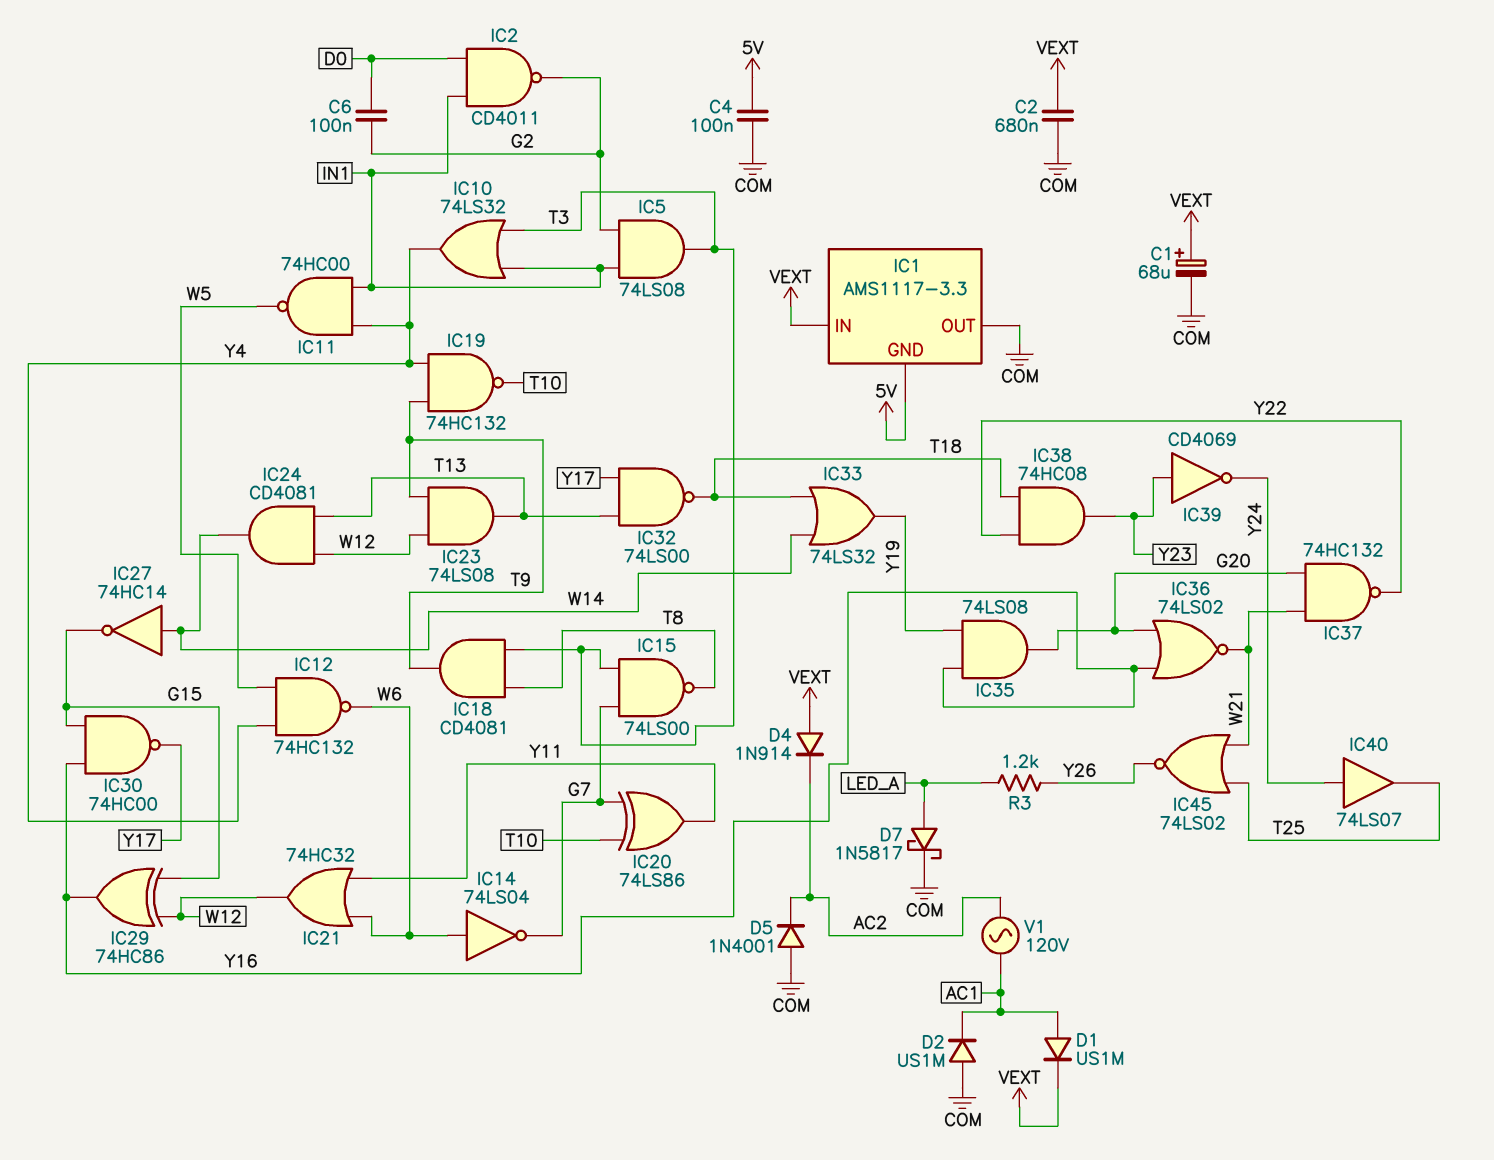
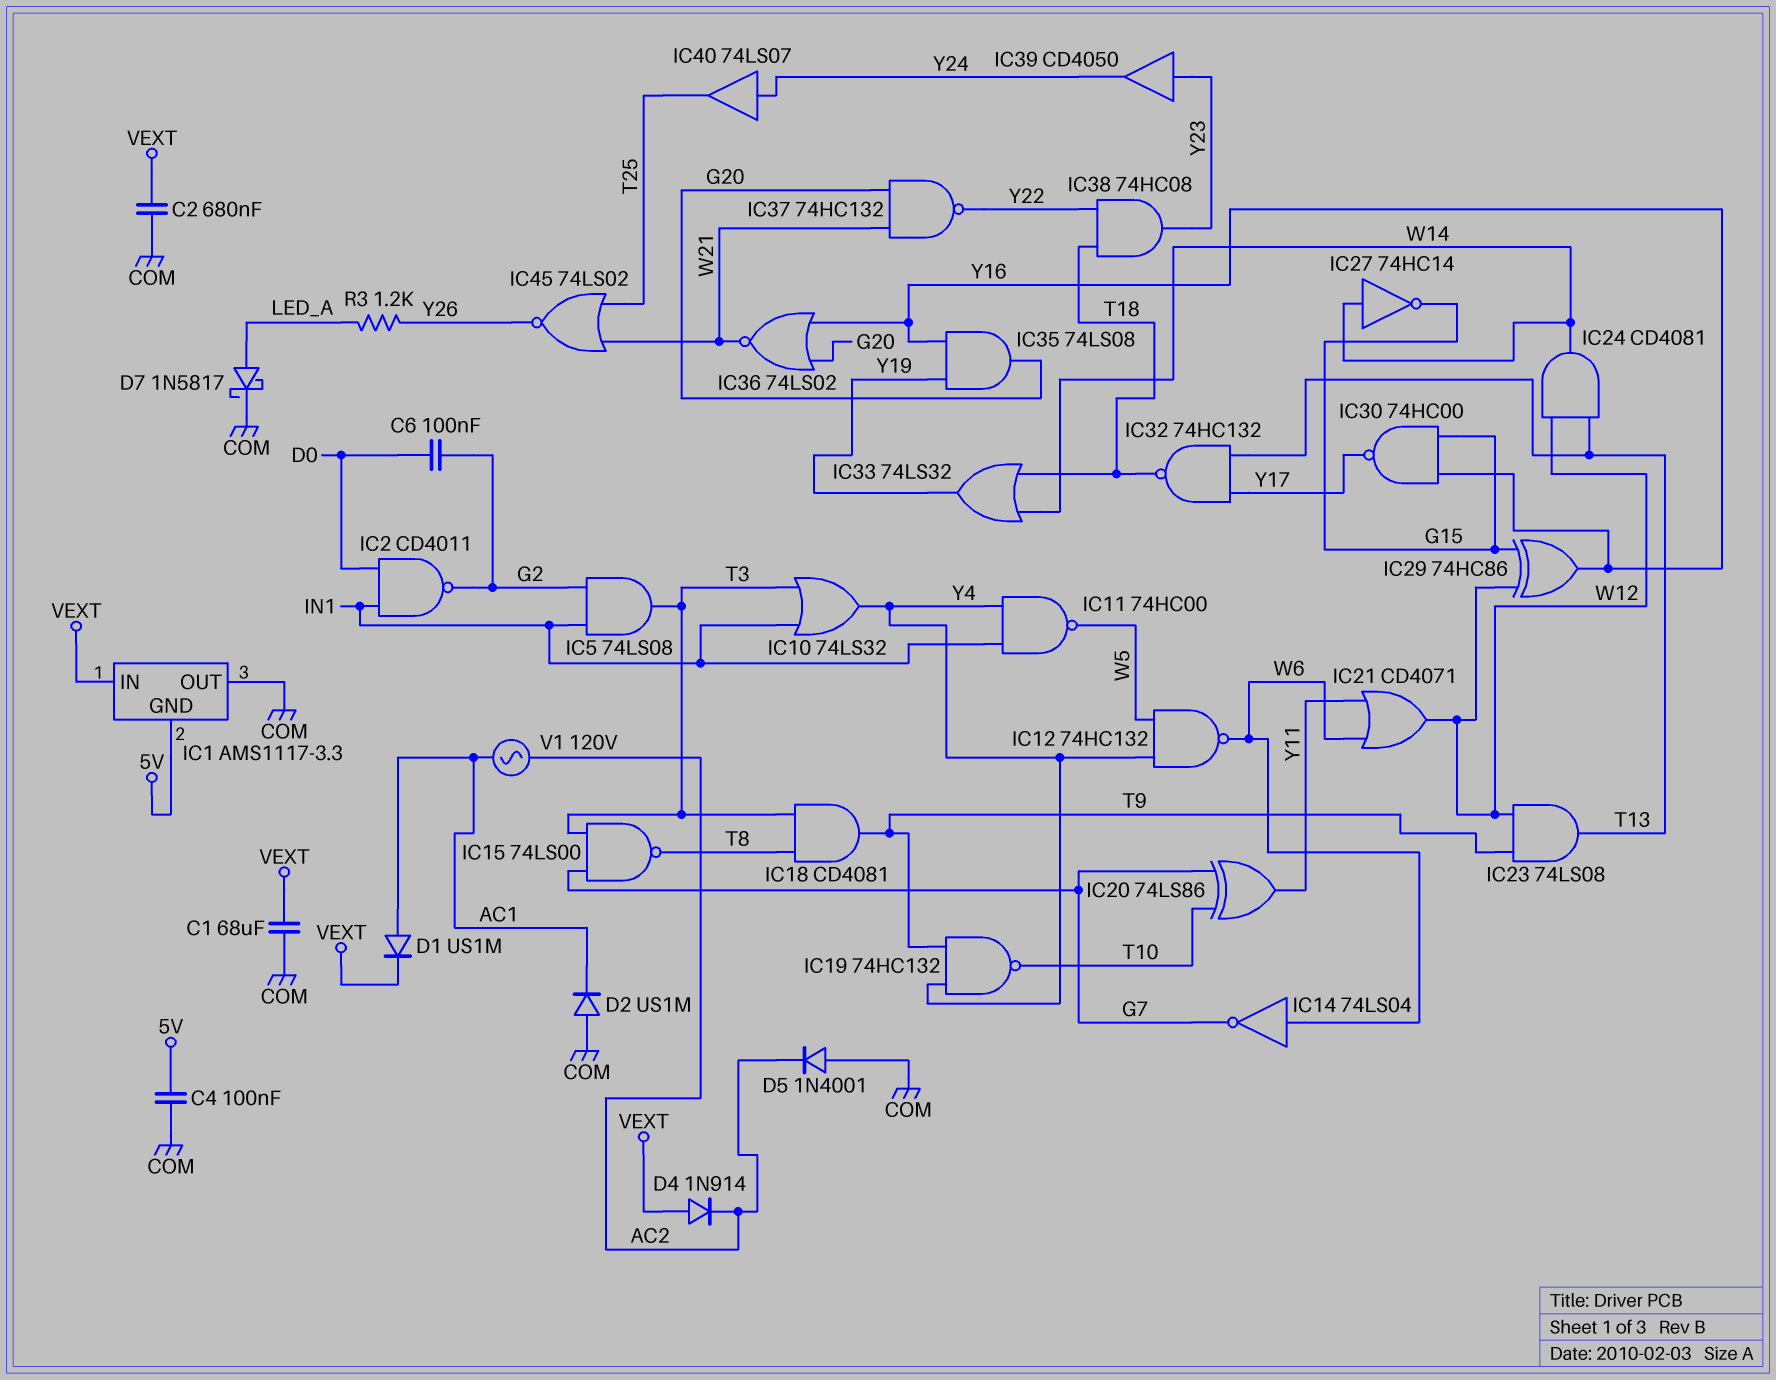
C1: 68uF (plus VEXT, minus COM) -> 68uF (COM, VEXT)
IC21: OR 74HC32 (in W6, in Y11, out W12) -> OR CD4071 (in W6, in Y11, out W12)
IC32: NAND 74LS00 (in T13, in Y17, out T18) -> NAND 74HC132 (in T13, in Y17, out T18)
IC39: NOT CD4069 (in Y23, out Y24) -> buffer CD4050 (in Y23, out Y24)

